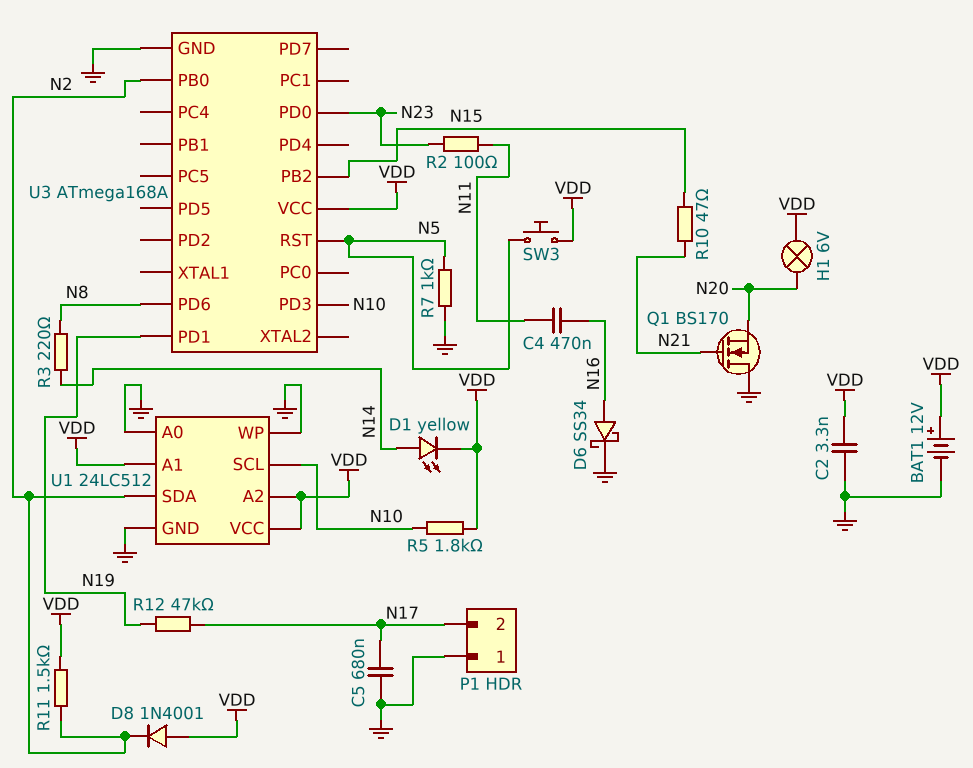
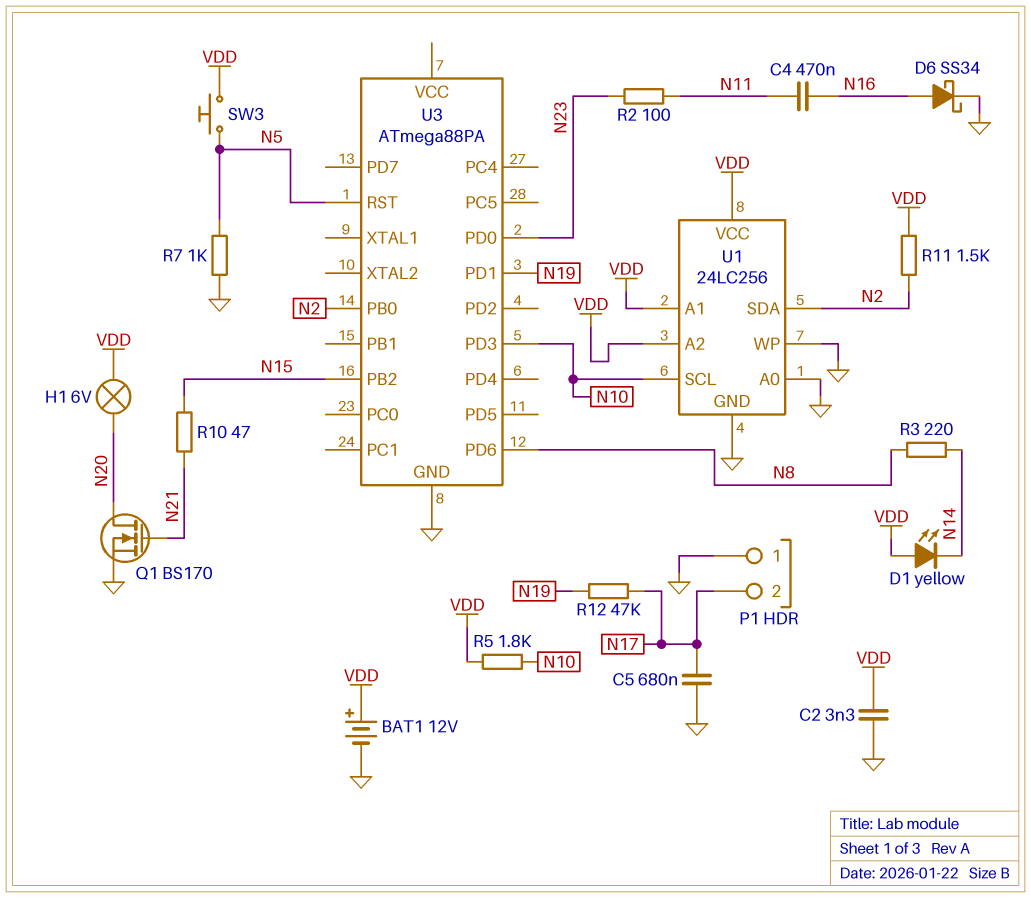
D1: LED yellow (A N14, K VDD) -> LED yellow (A VDD, K N14)
D8: diode 1N4001 (A VDD, K N2) -> none
Q1: NMOS BS170 (G N21, D GND, S N20) -> NMOS BS170 (G N21, D N20, S GND)
U1: 24LC512 -> 24LC256
U3: ATmega168A -> ATmega88PA
U3 pin VCC: VDD -> none

